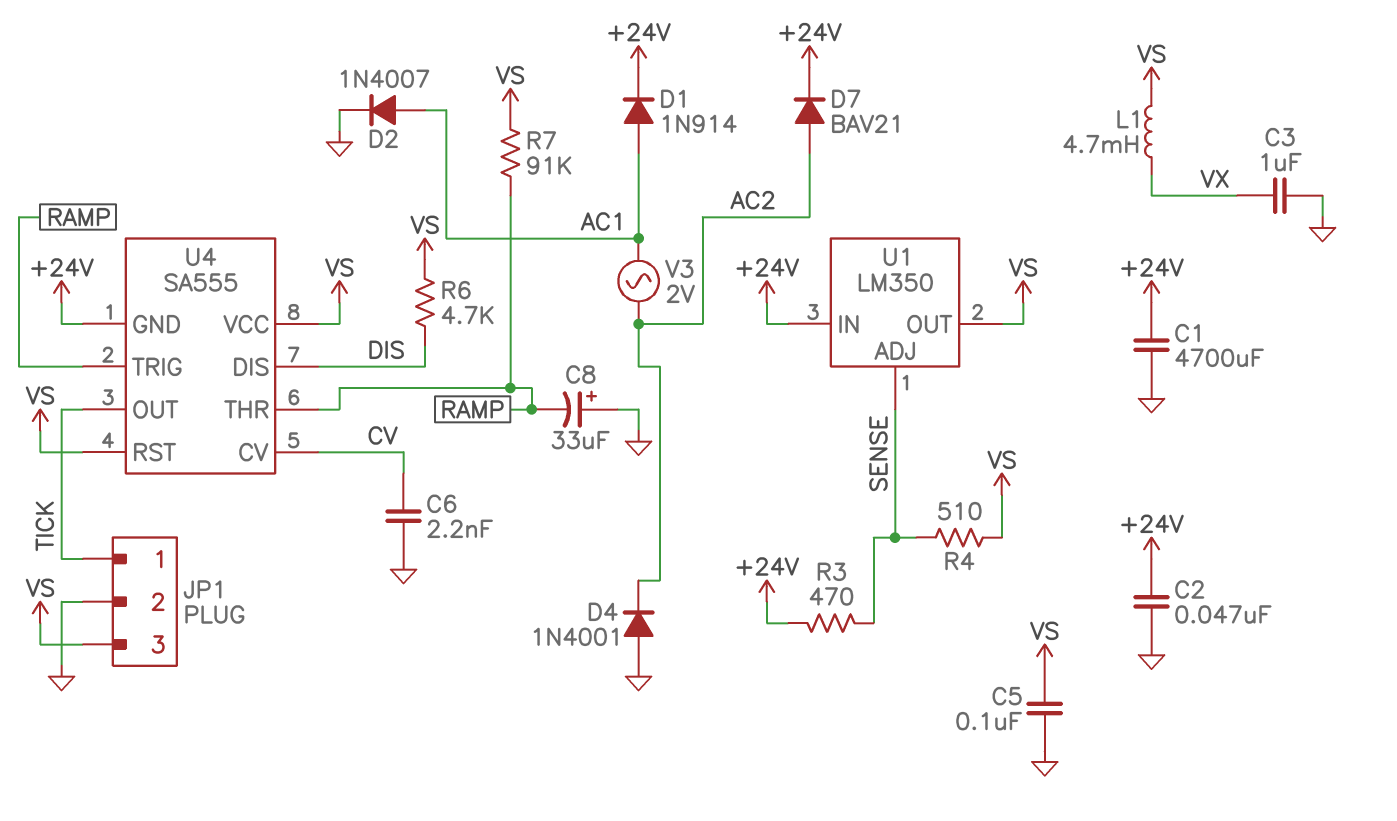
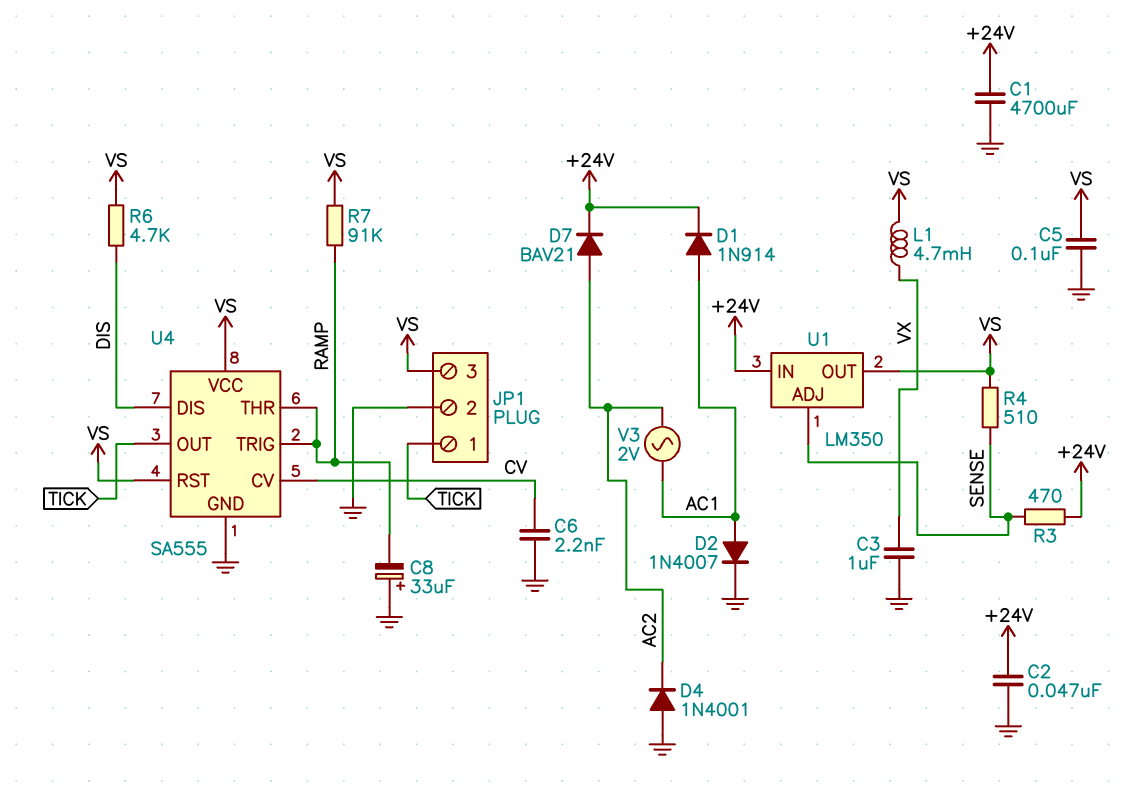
U4 pin GND: +24V -> GND

